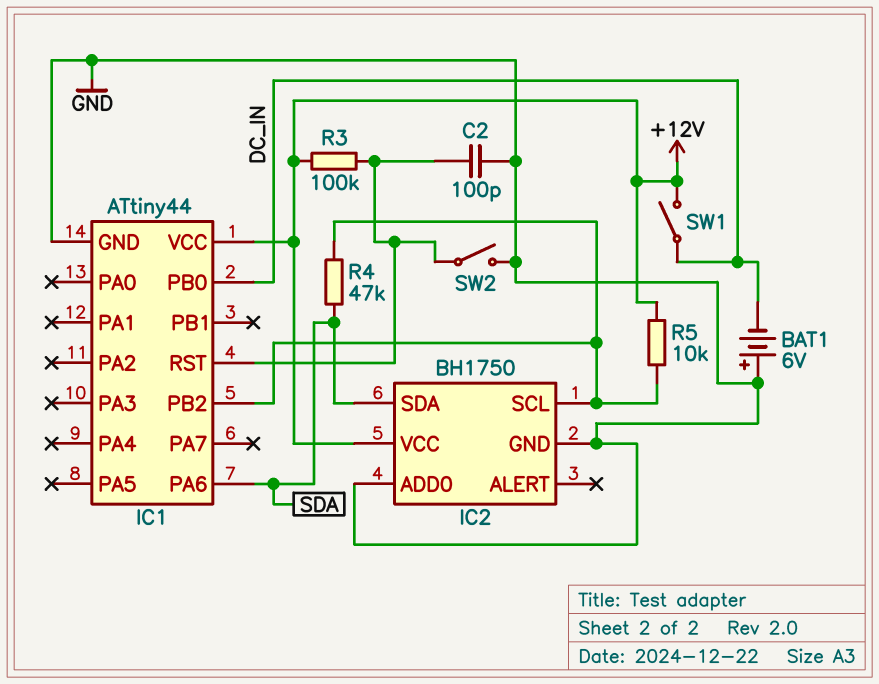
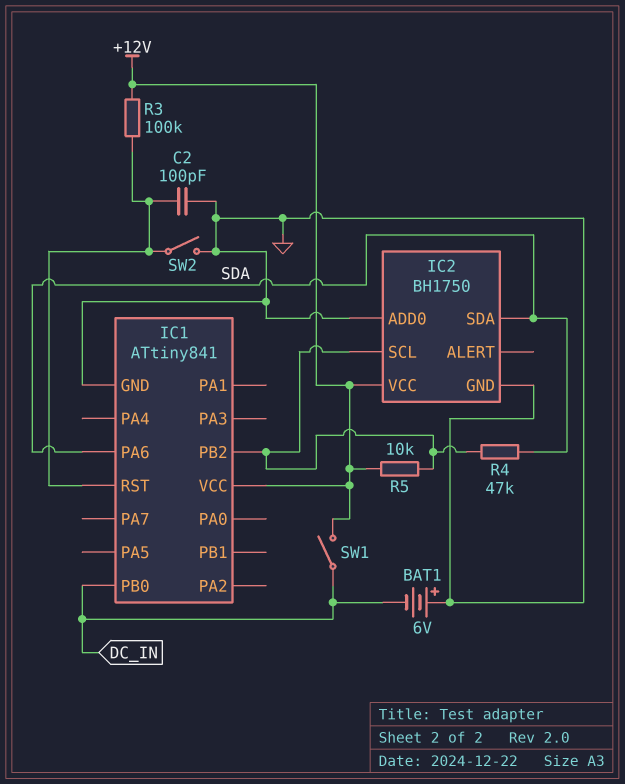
IC1: ATtiny44 -> ATtiny841

